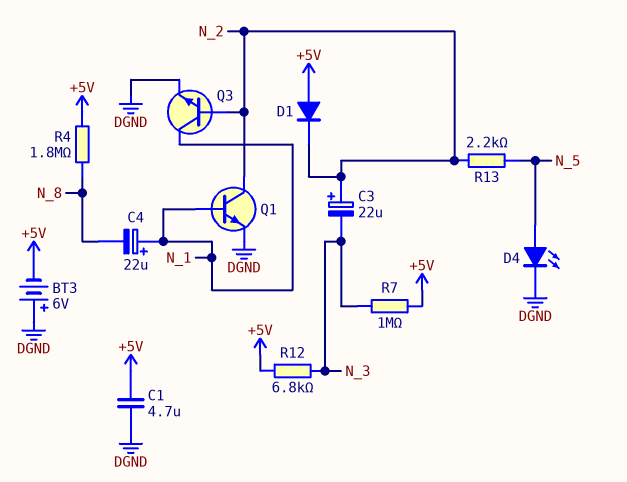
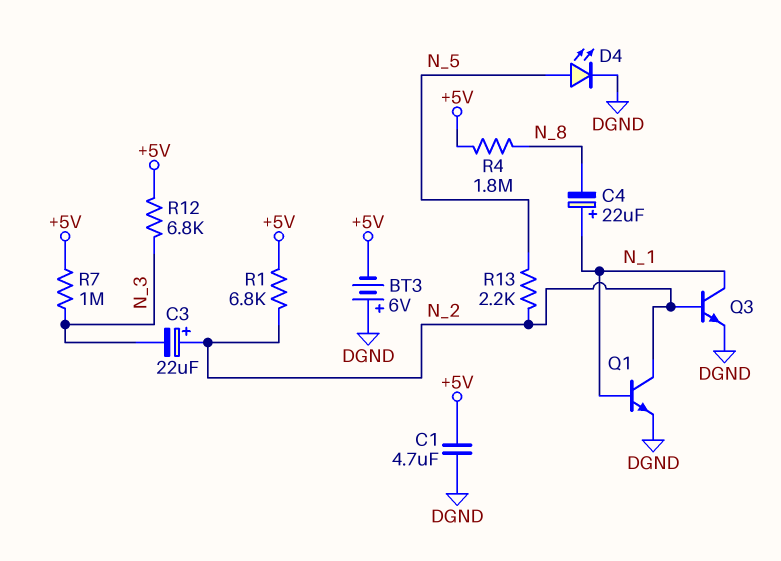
D1: diode (A +5V, K N_2) -> none
R1: none -> 6.8k (+5V, N_2)

